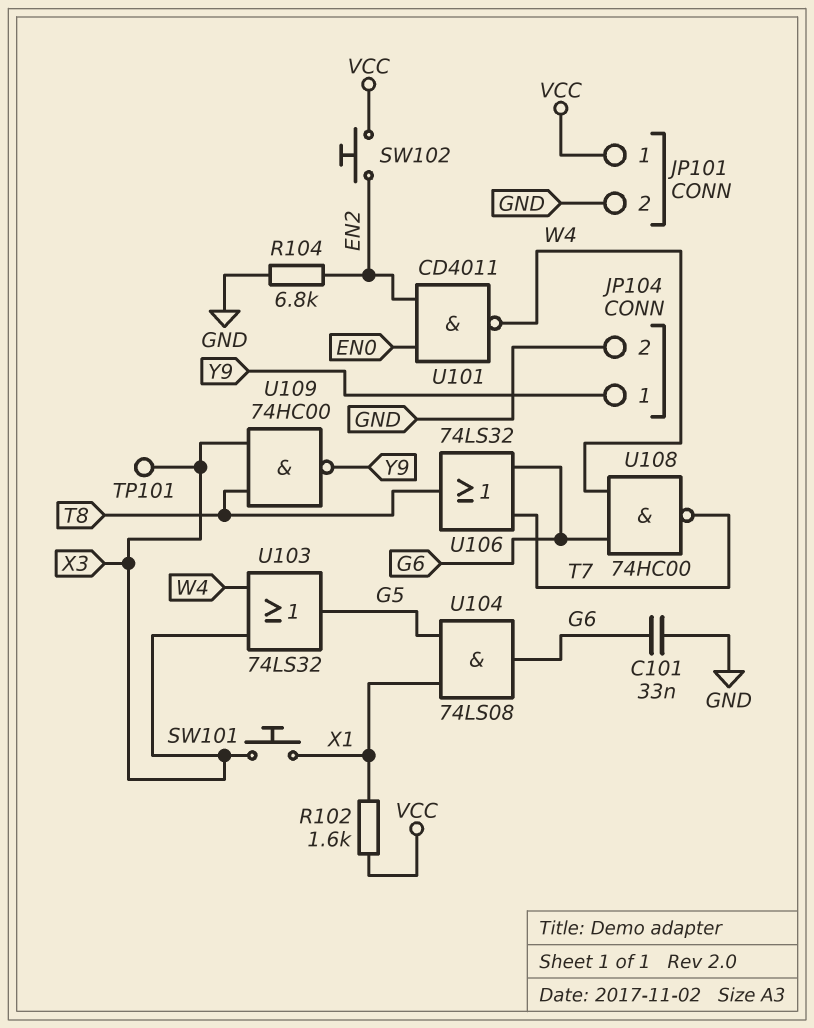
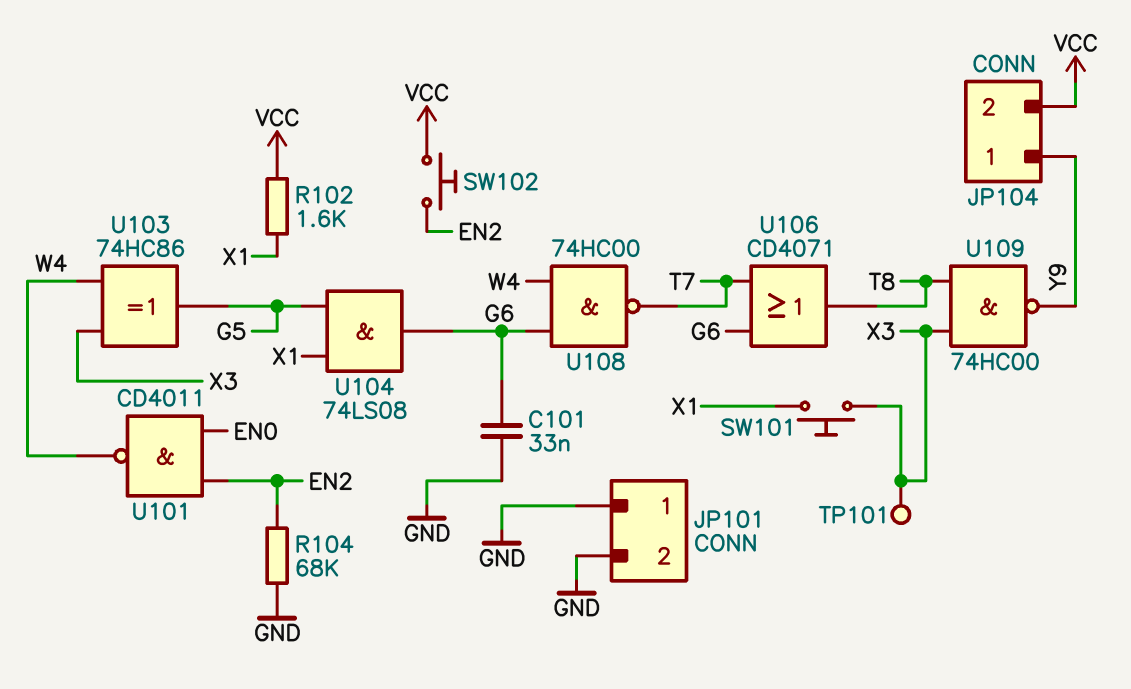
JP101 pin 1: VCC -> GND
JP104 pin 2: GND -> VCC
R104: 6.8k (EN2, GND) -> 68k (EN2, GND)
U103: OR 74LS32 (in W4, in X3, out G5) -> XOR 74HC86 (in W4, in X3, out G5)
U106: OR 74LS32 (in G6, in T7, out T8) -> OR CD4071 (in G6, in T7, out T8)

